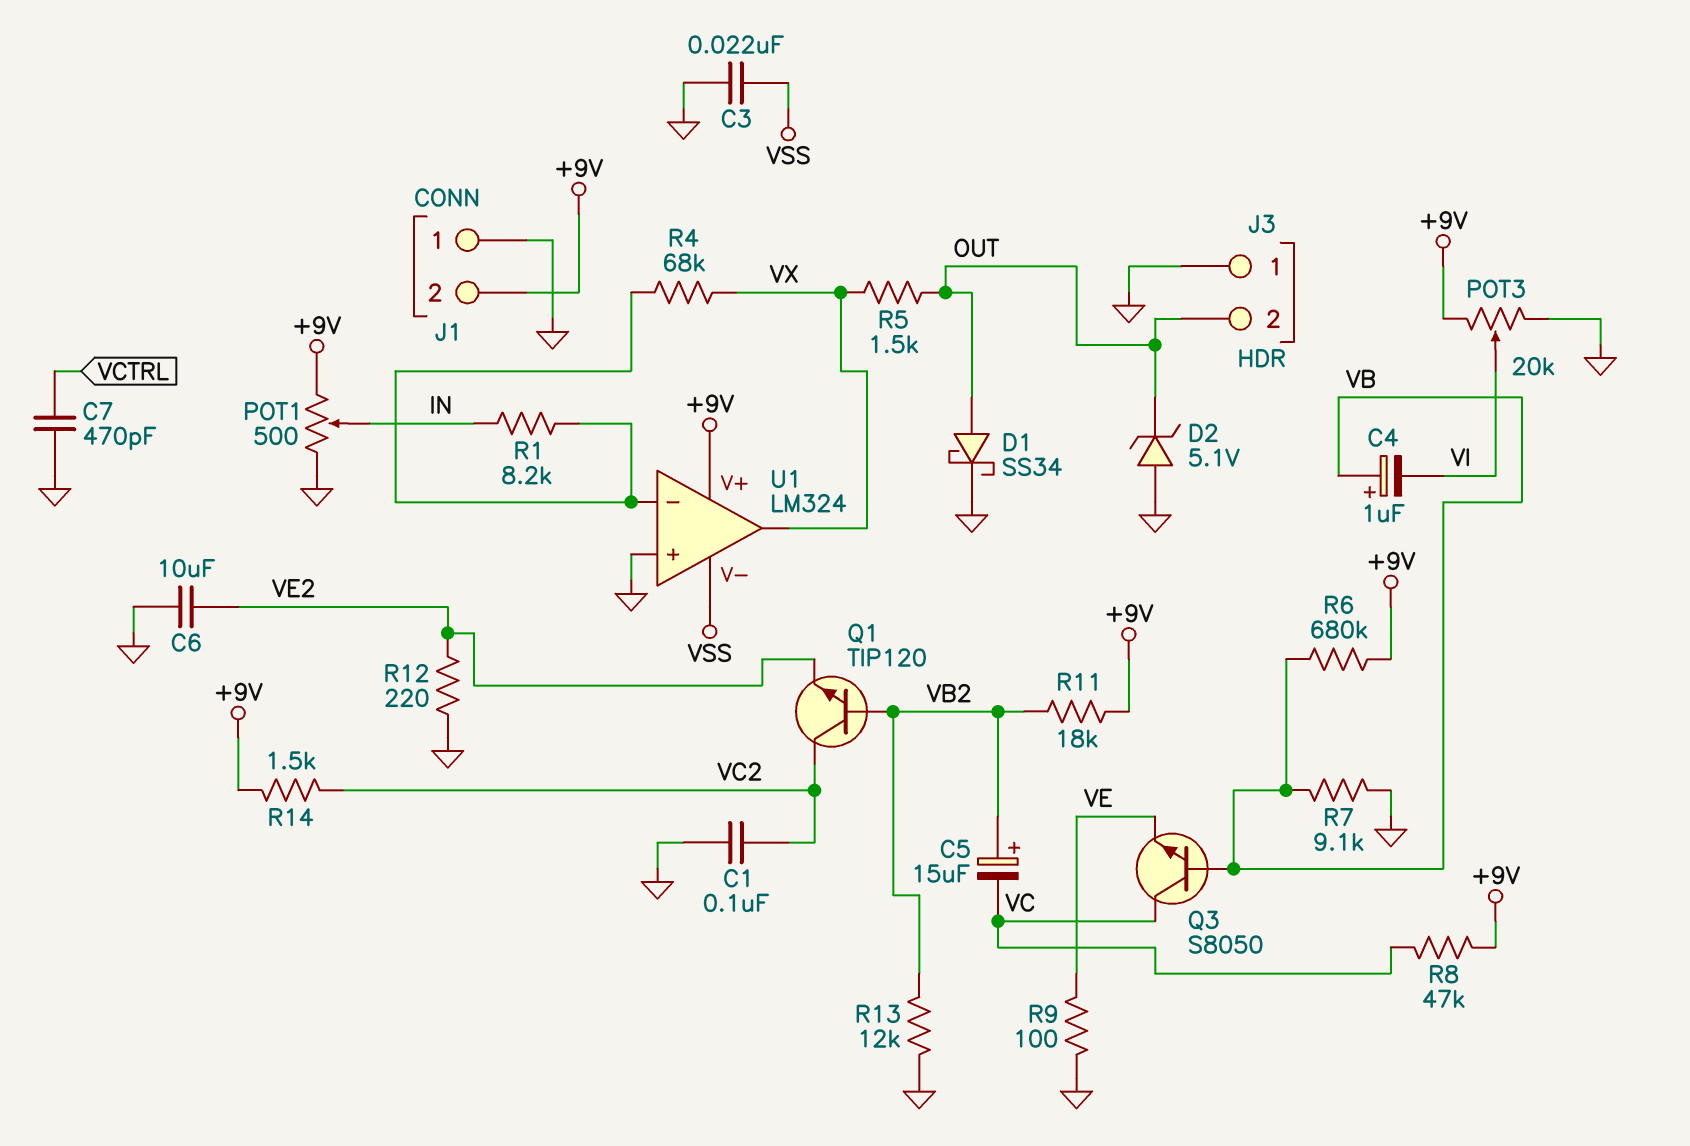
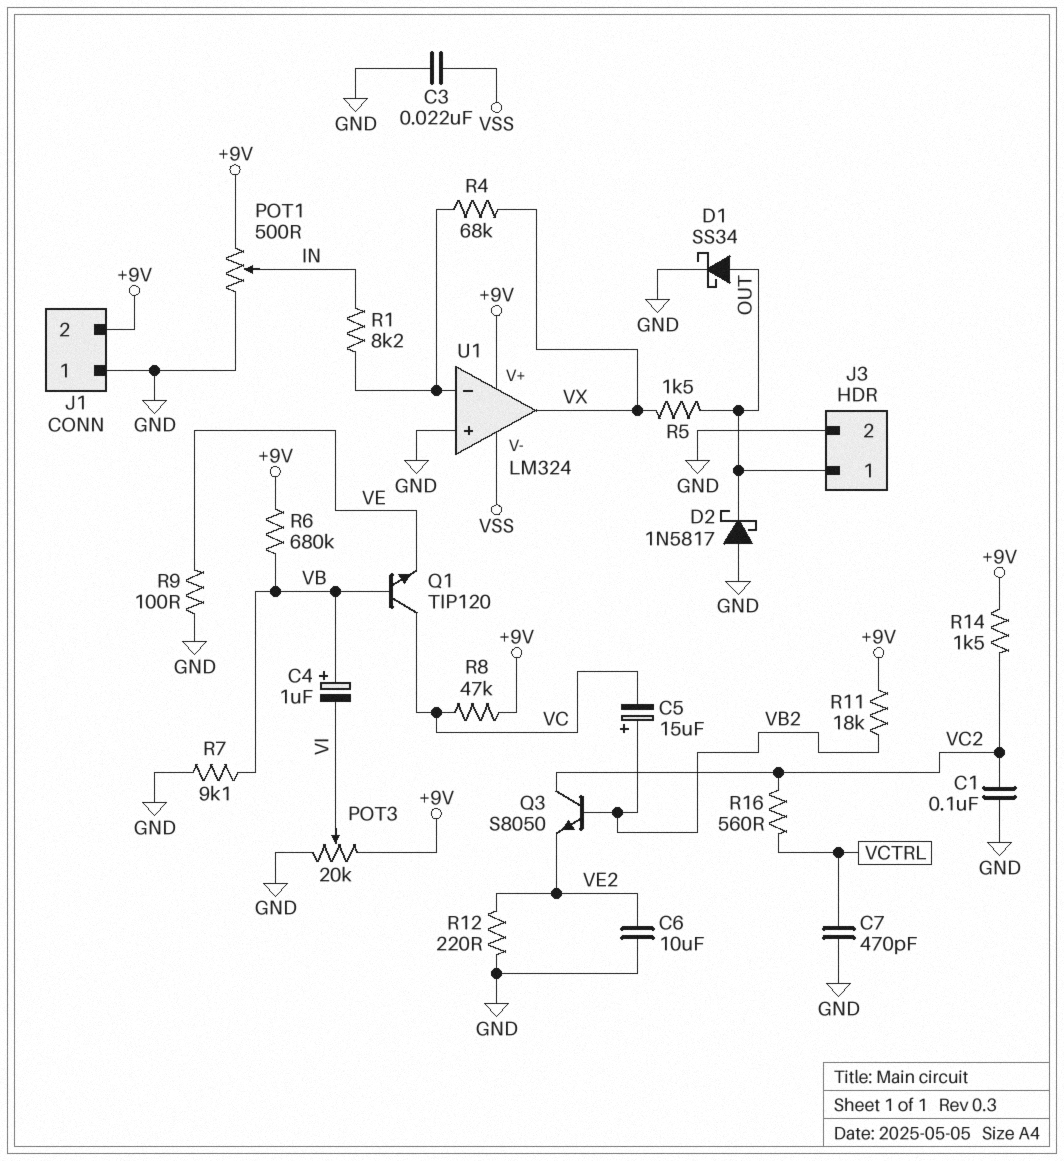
D2: zener 5.1V (A GND, K OUT) -> schottky 1N5817 (A GND, K OUT)
J3 pin 1: GND -> OUT
J3 pin 2: OUT -> GND
Q1: NPN TIP120 (B VB2, C VC2, E VE2) -> NPN TIP120 (B VB, C VC, E VE)
Q3: NPN S8050 (B VB, C VC, E VE) -> NPN S8050 (B VB2, C VC2, E VE2)
R13: 12k (GND, VB2) -> none
R16: none -> 560 (VC2, VCTRL)

